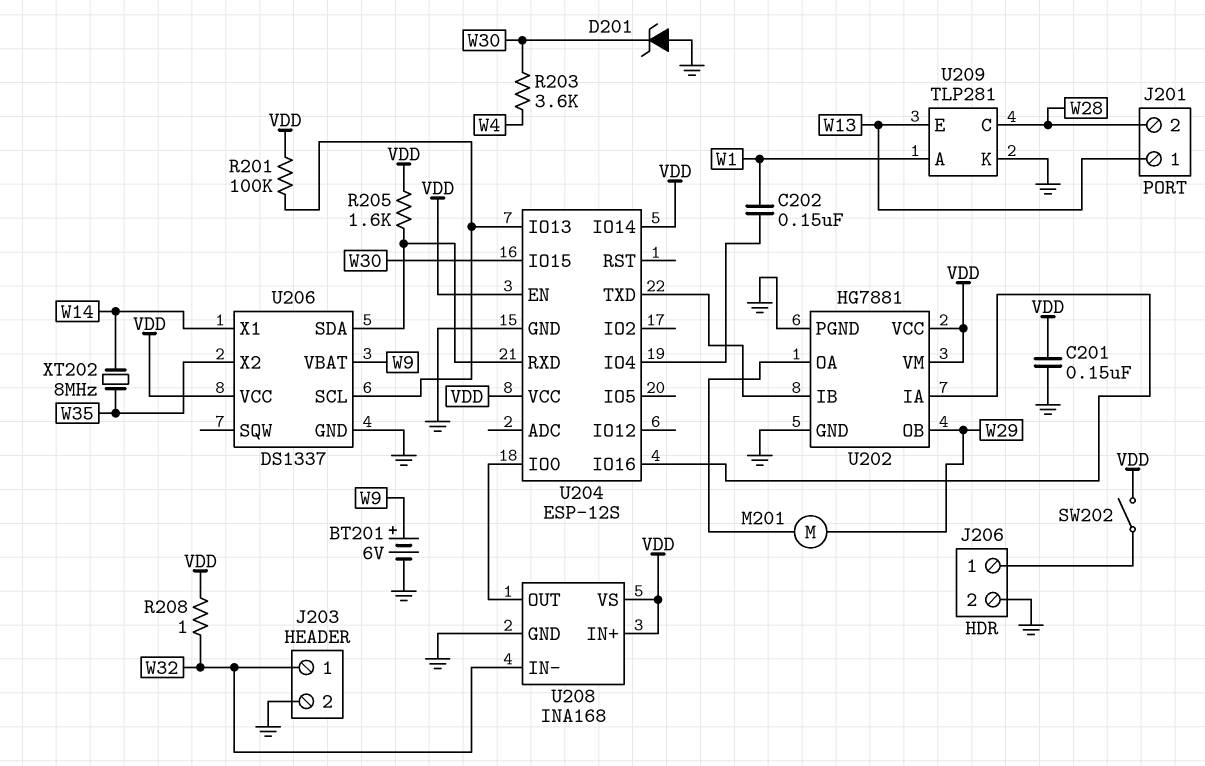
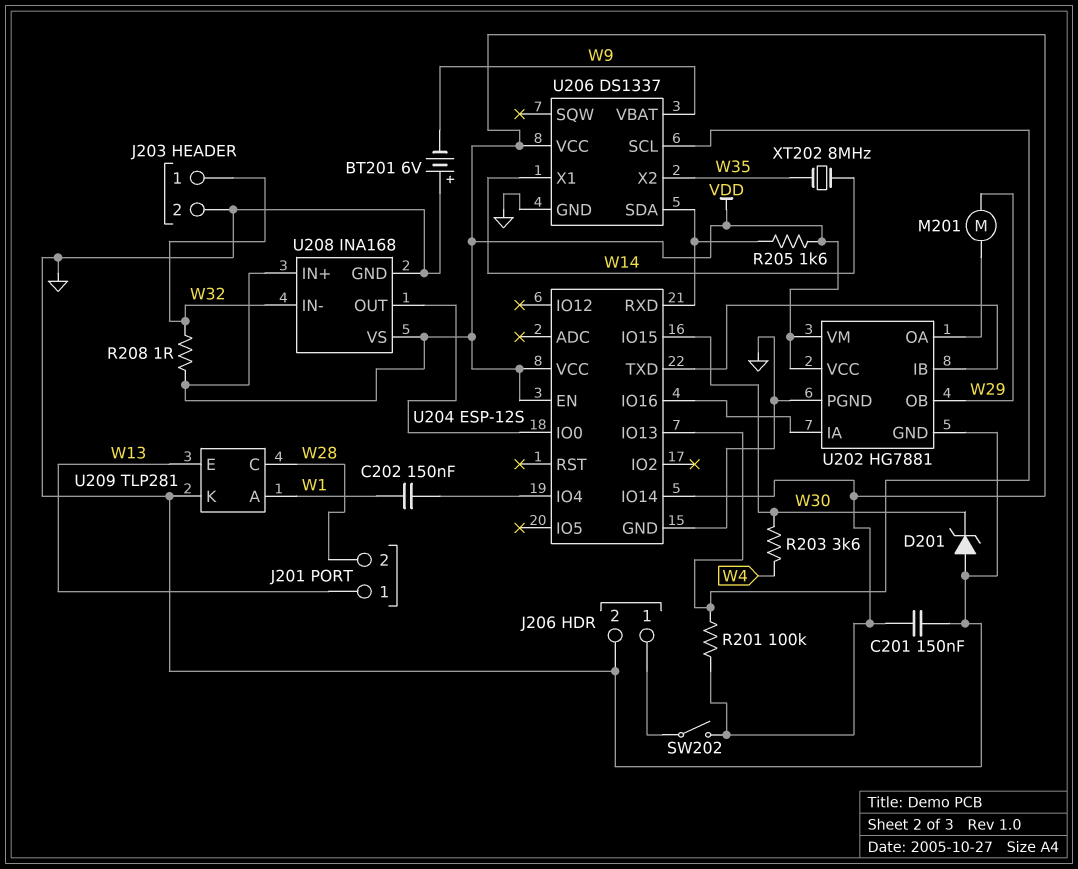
BT201: 6V (plus W9, minus GND) -> 6V (plus GND, minus W9)

